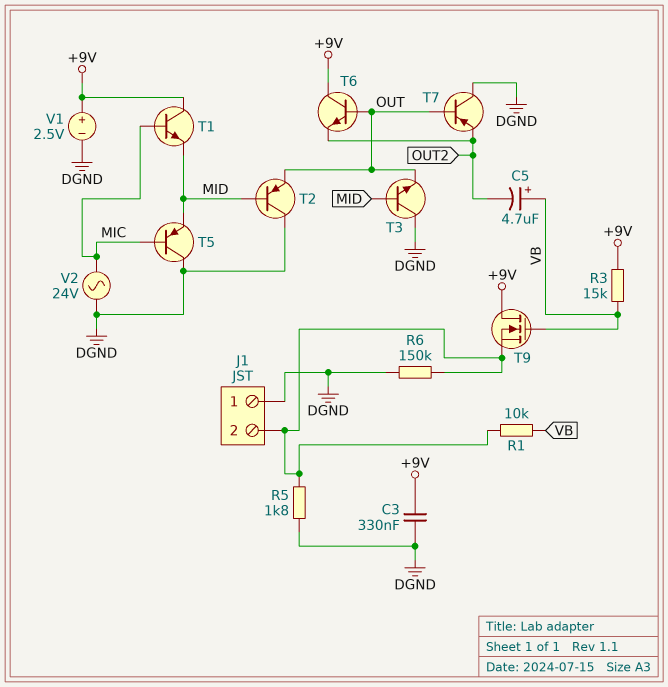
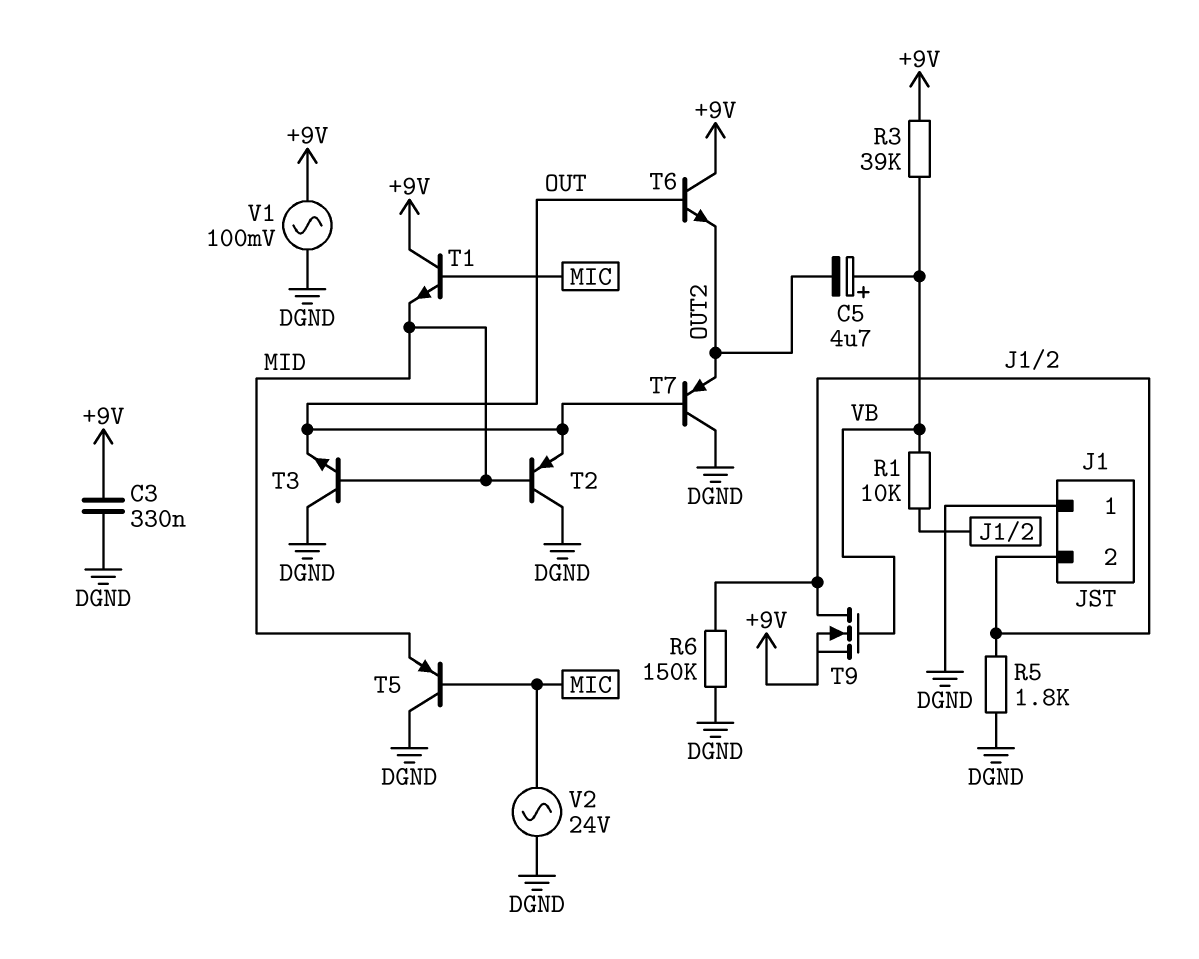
R3: 15k (+9V, VB) -> 39k (+9V, VB)
T9: NMOS (G VB, D +9V, S J1/2) -> NMOS (G VB, D J1/2, S +9V)
V1: 2.5V (plus +9V, minus DGND) -> AC 100mV (+9V, DGND)

